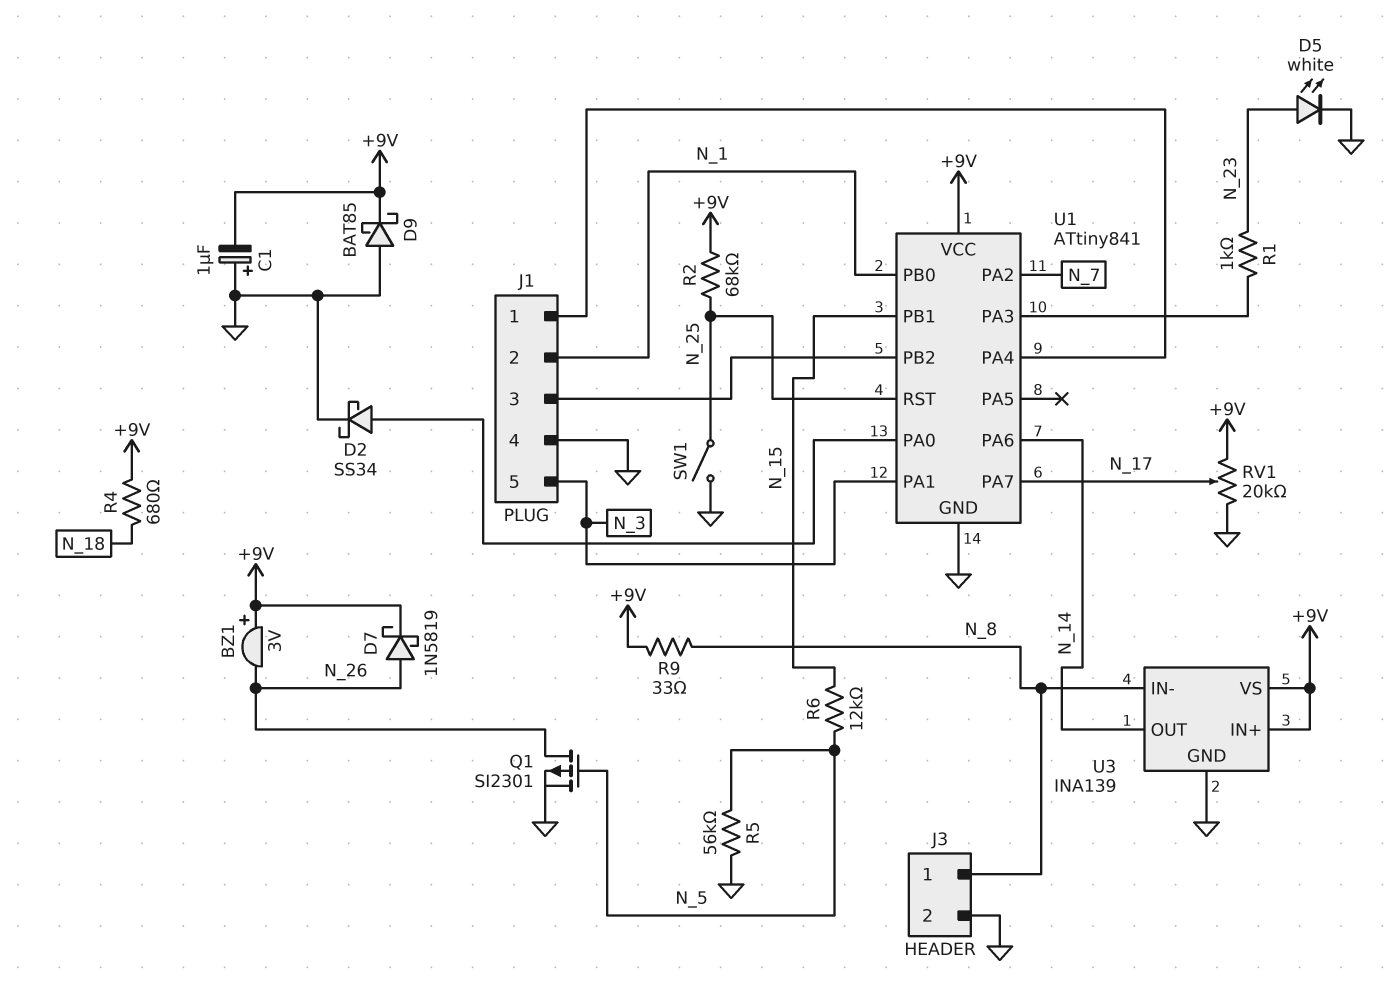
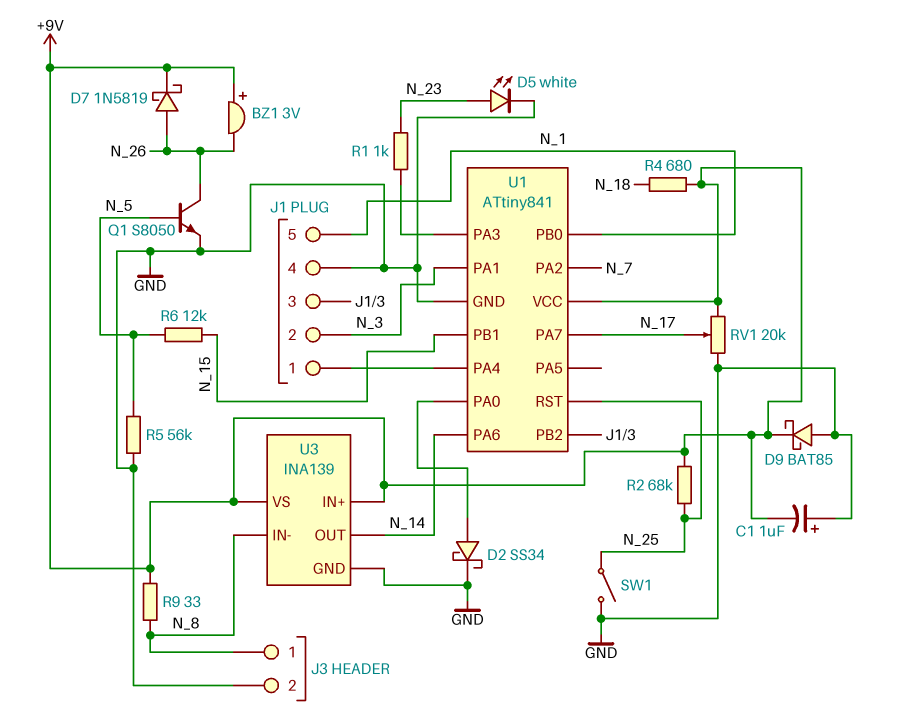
J1 pin 2: N_1 -> N_3
J1 pin 5: N_3 -> N_1
Q1: PMOS SI2301 (G N_5, D N_26, S GND) -> NPN S8050 (B N_5, C N_26, E GND)

